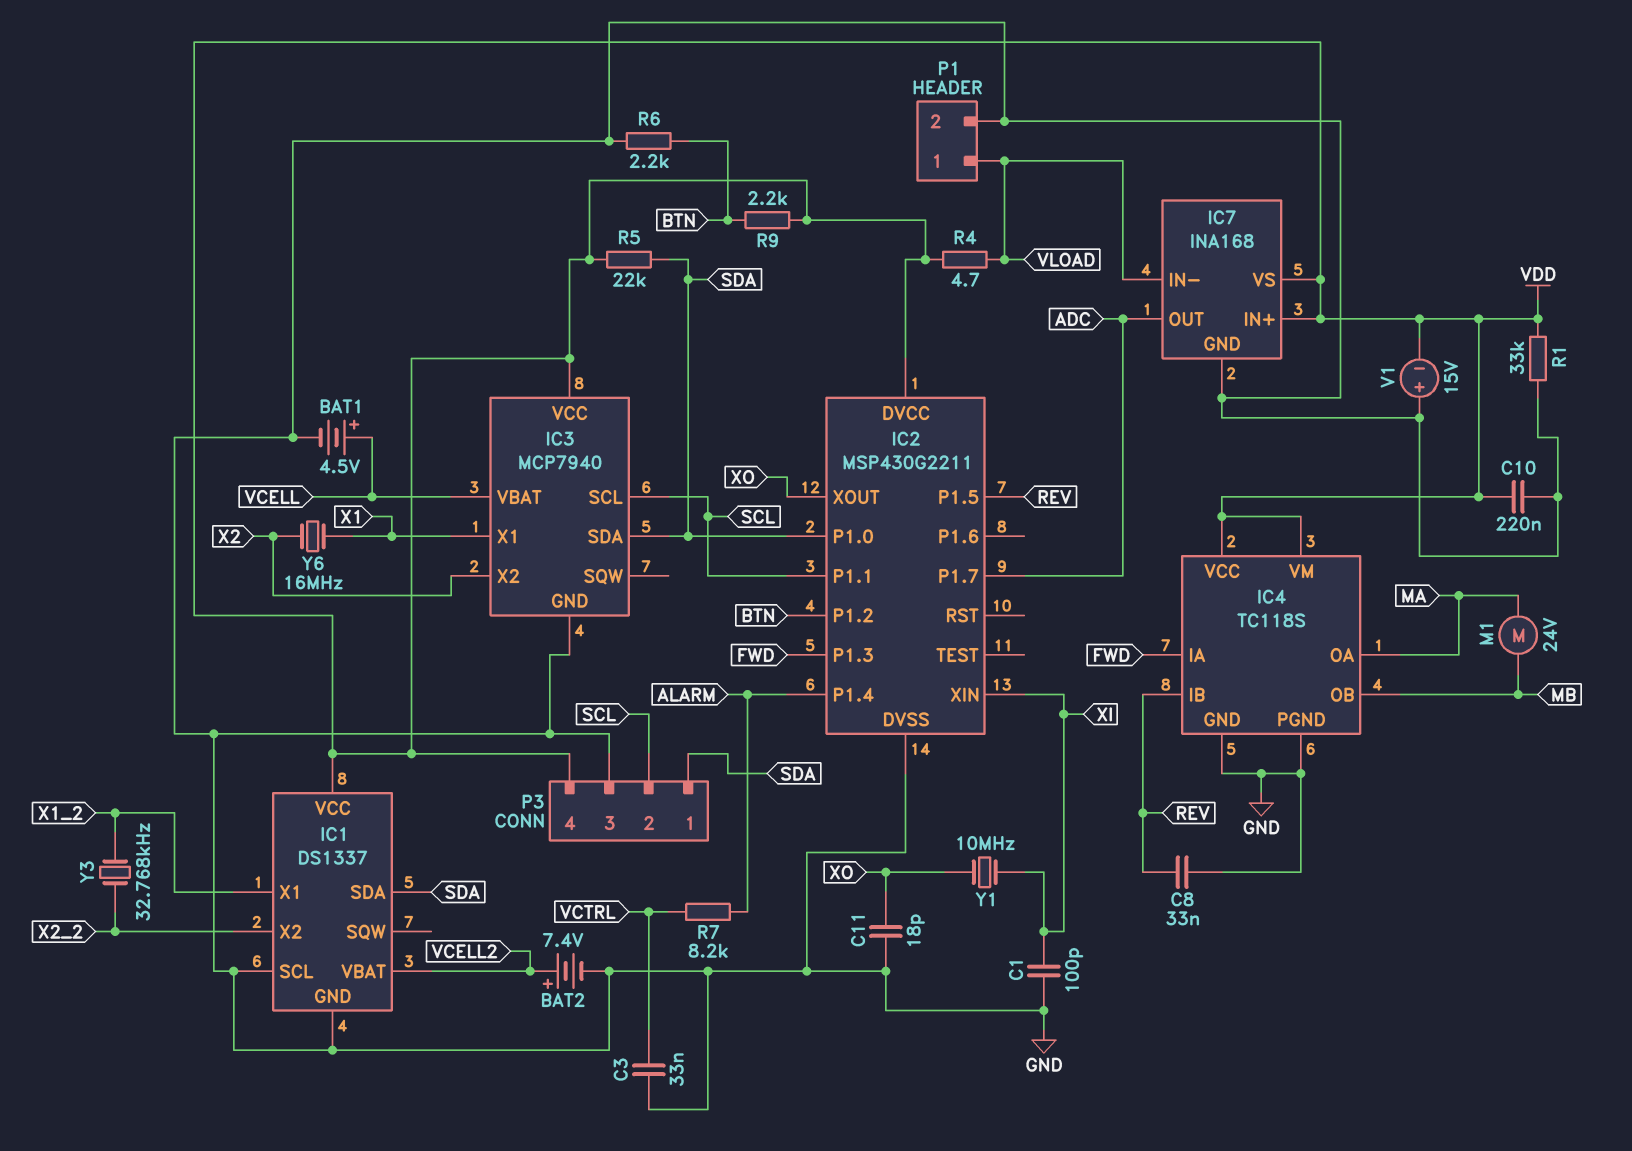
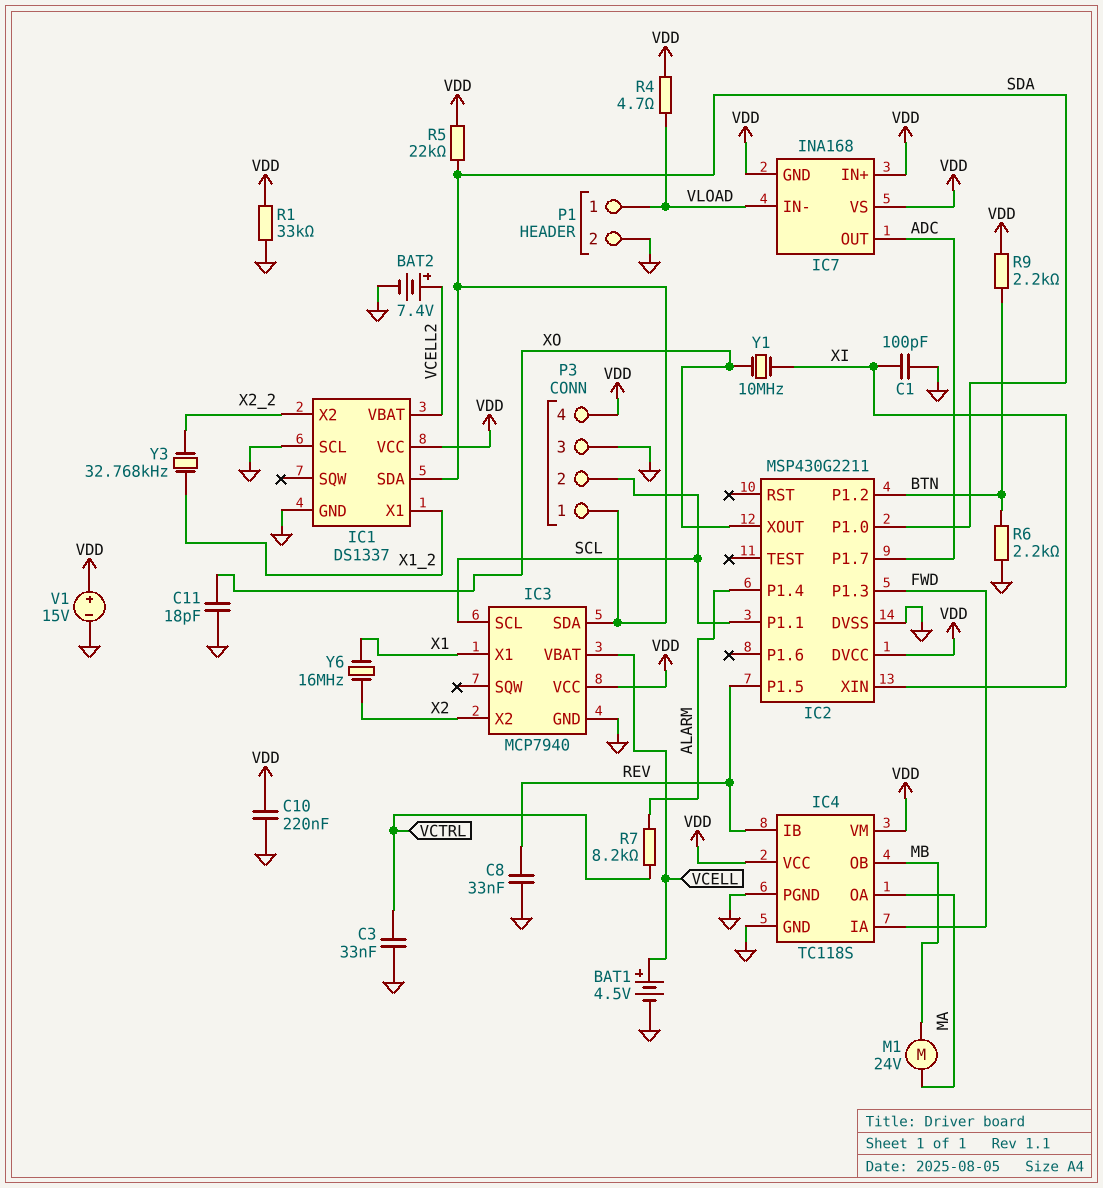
IC7 pin GND: GND -> VDD
V1: 15V (plus GND, minus VDD) -> 15V (plus VDD, minus GND)

